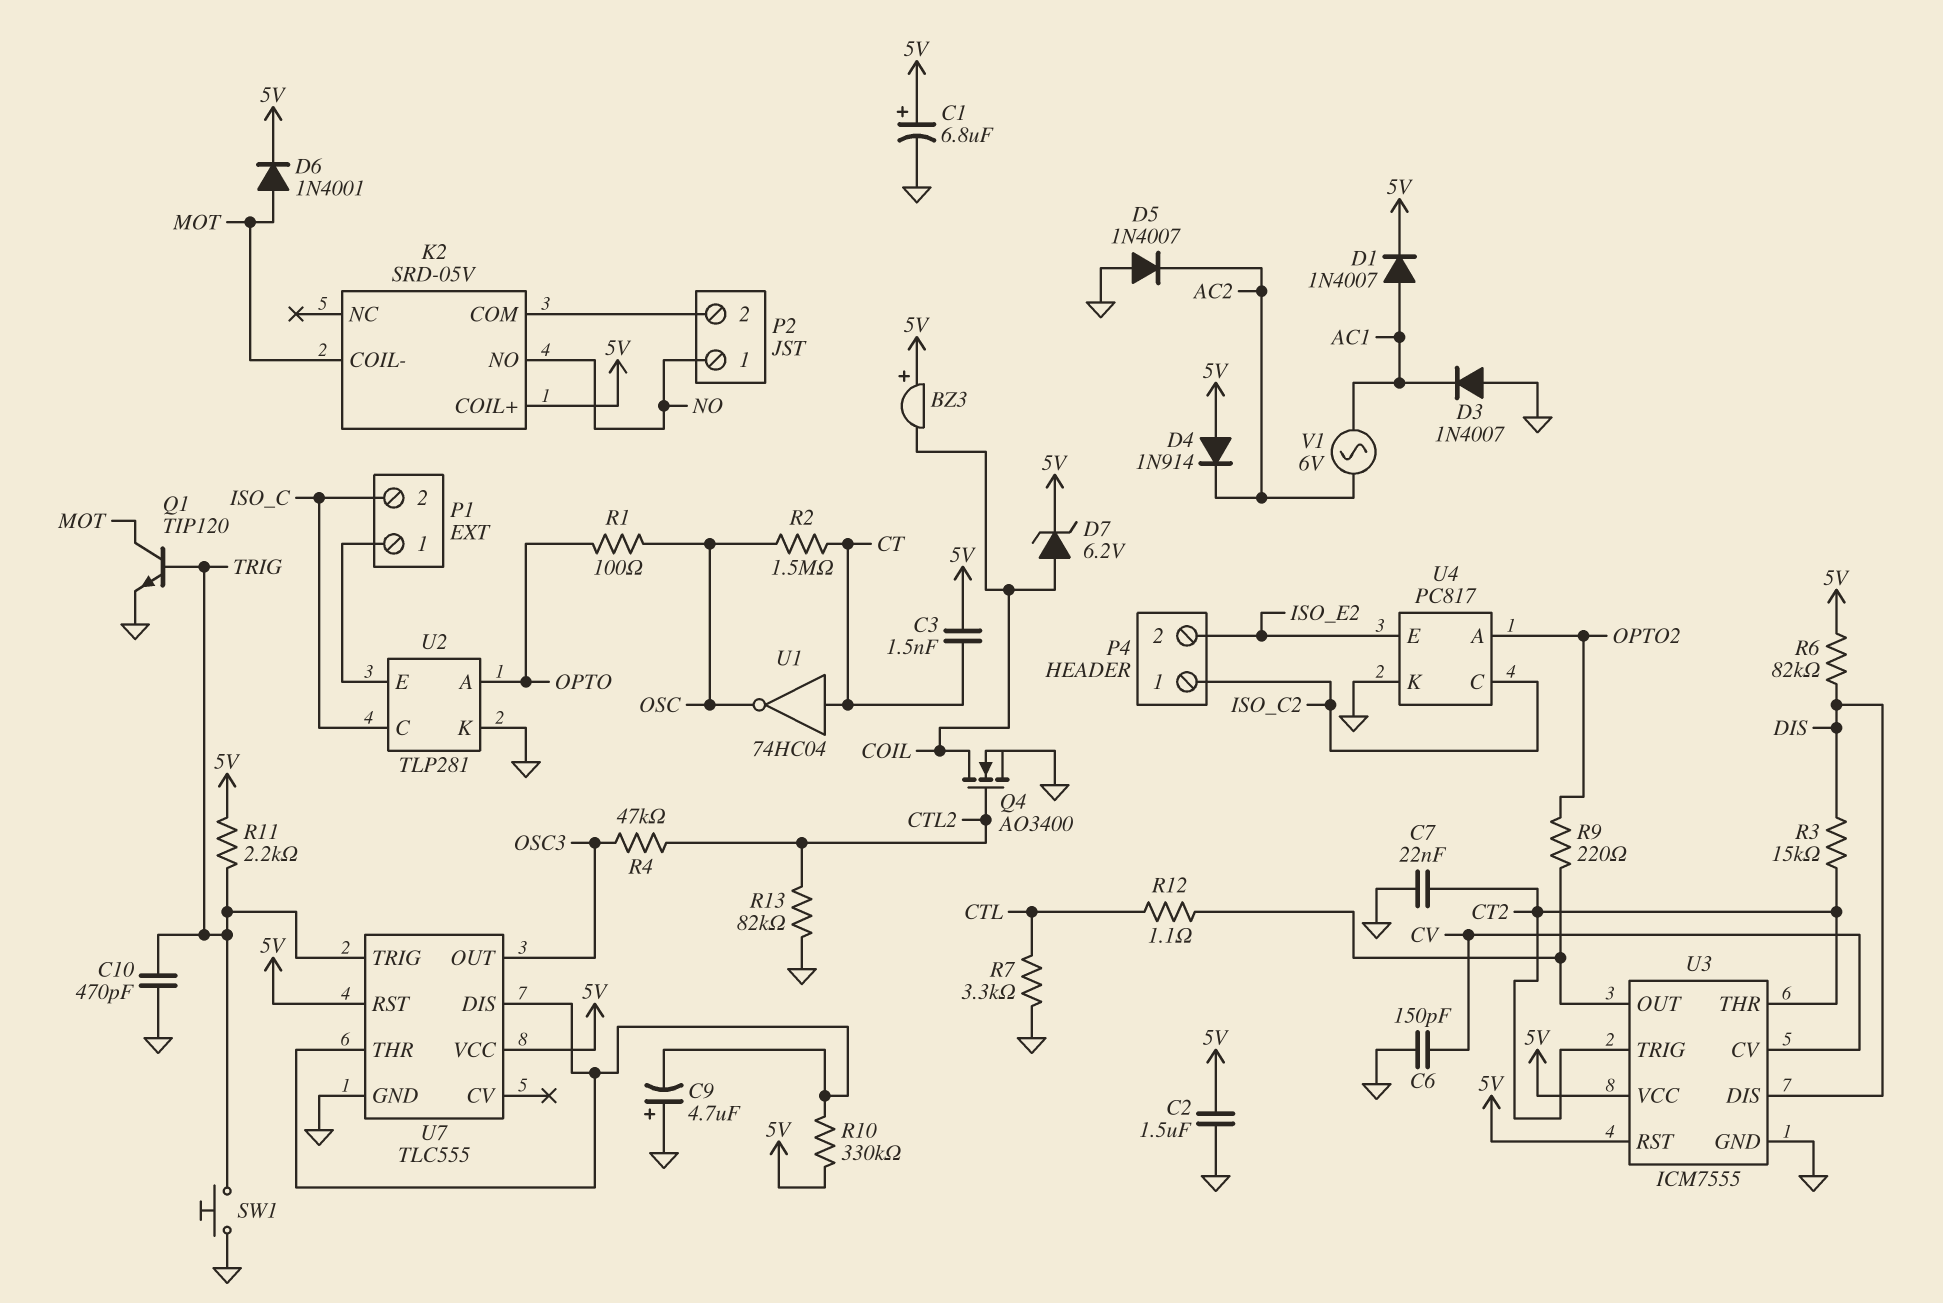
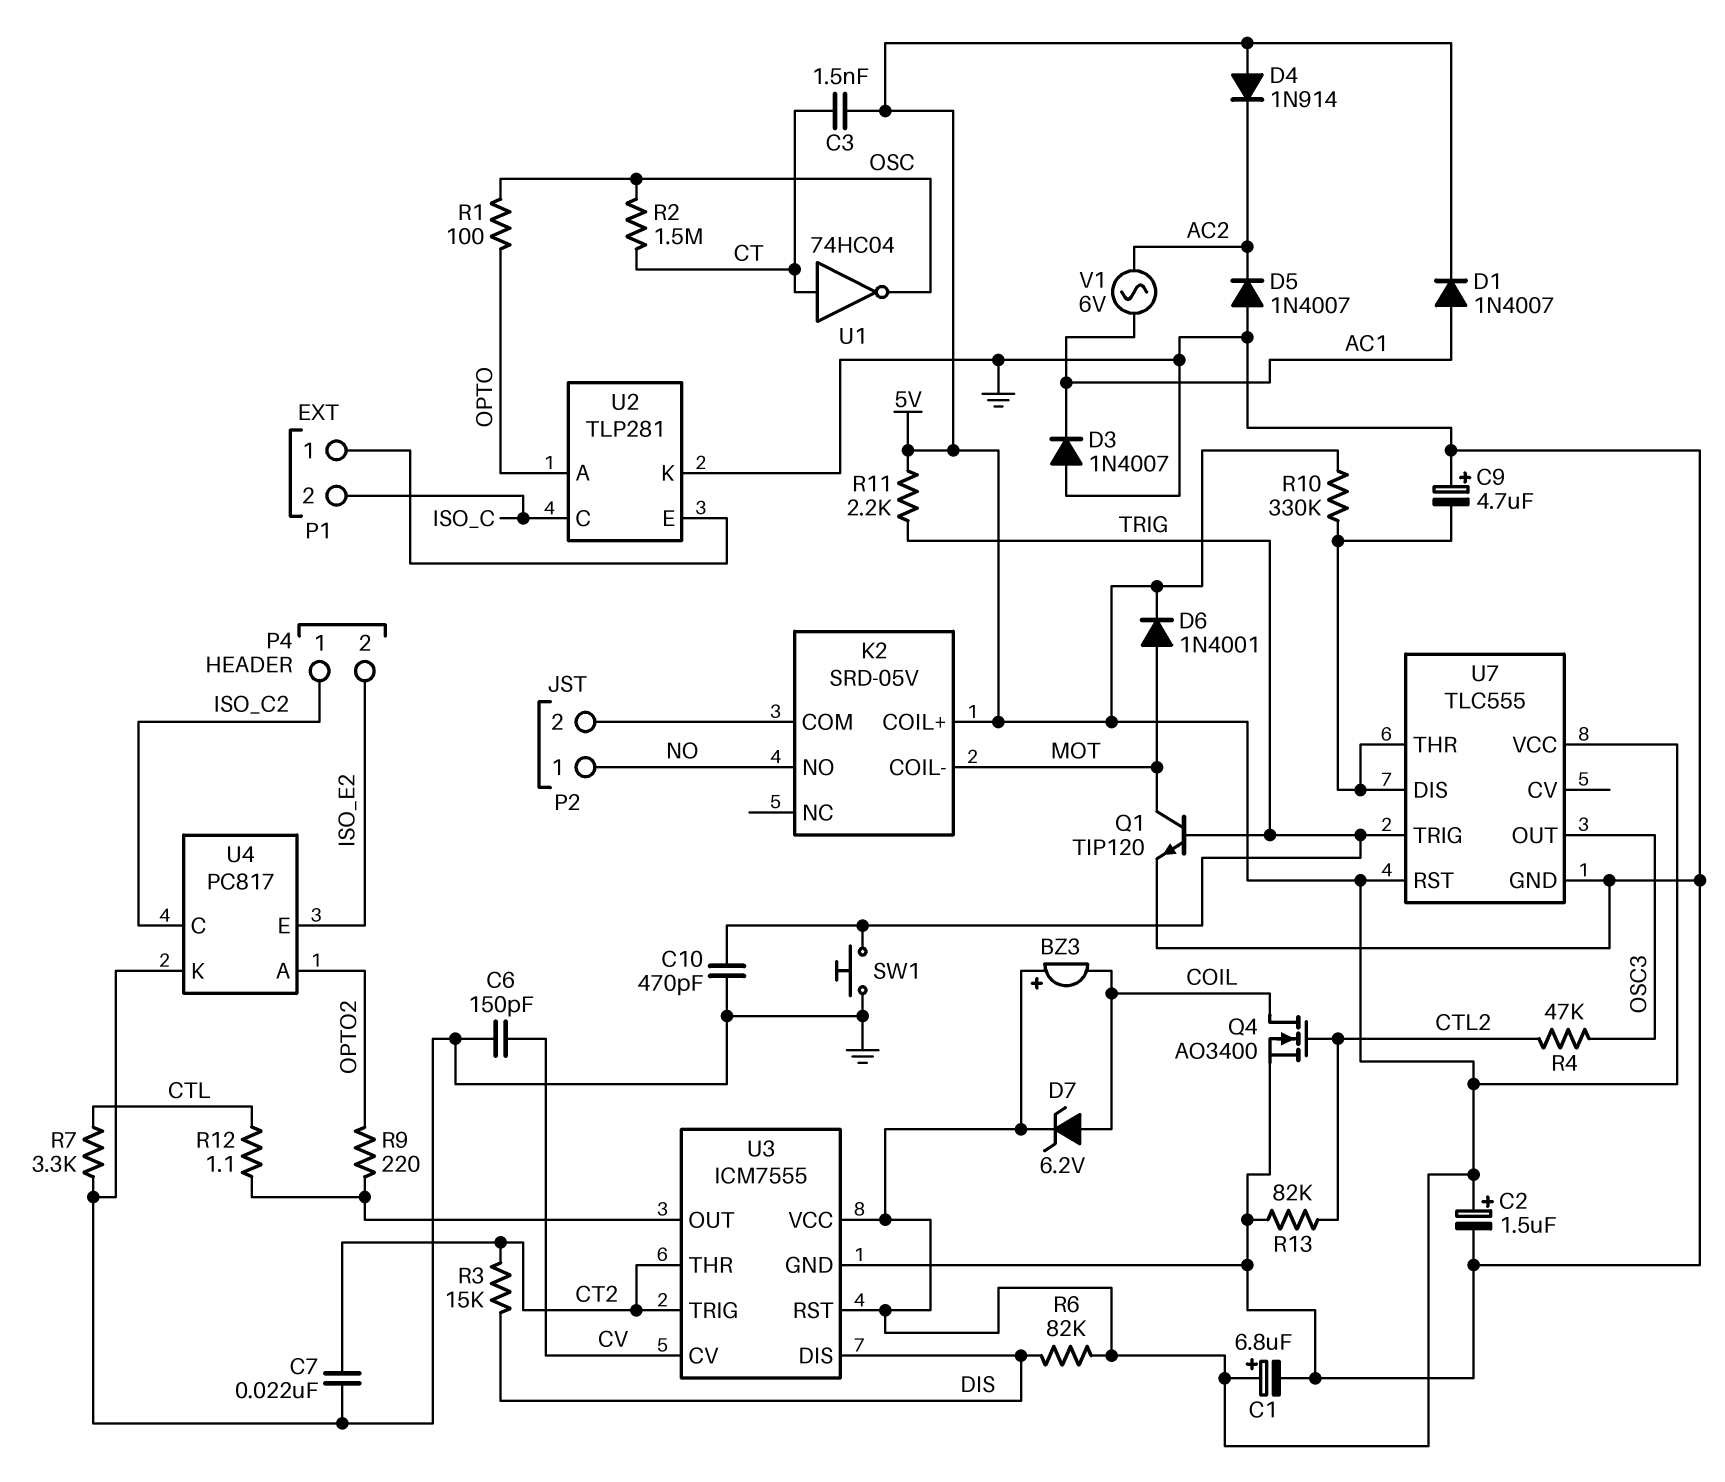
C2: 1.5uF (5V, GND) -> 1.5uF (plus 5V, minus GND)

